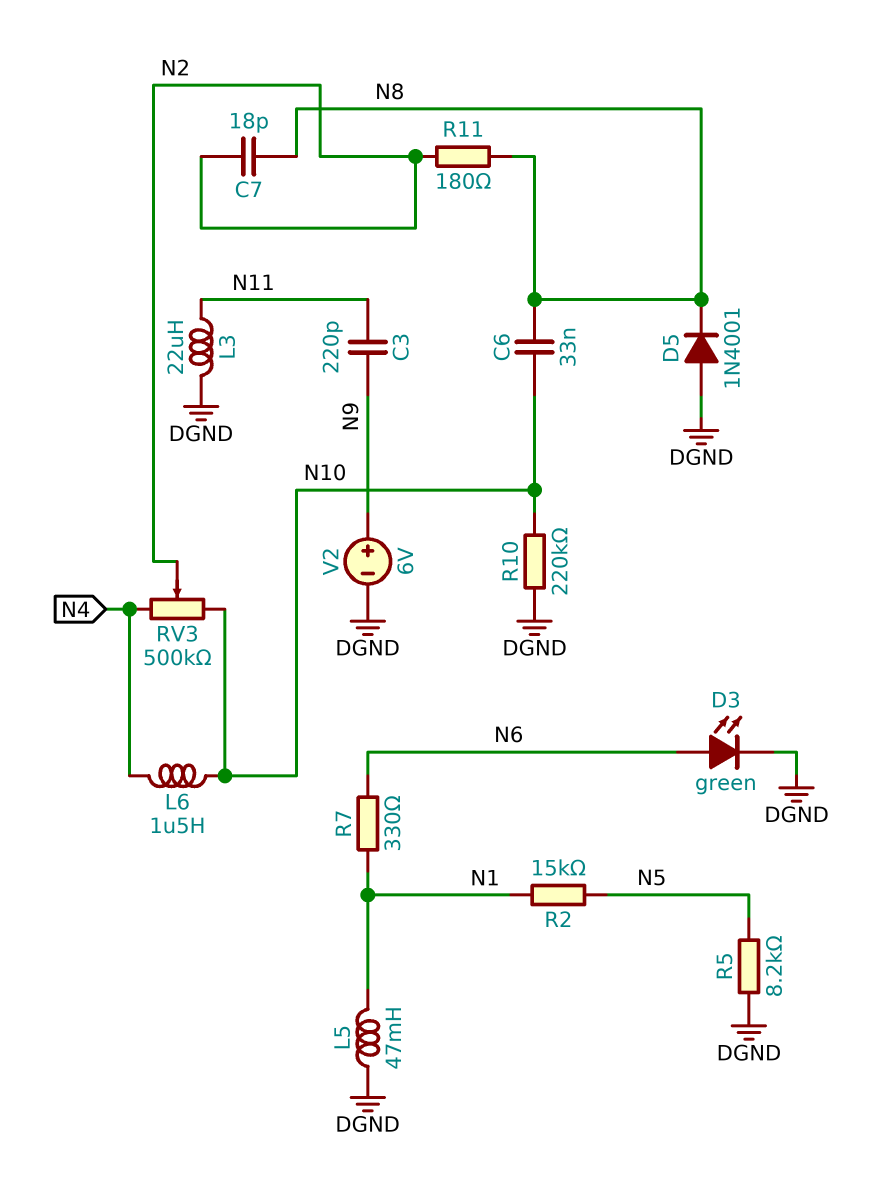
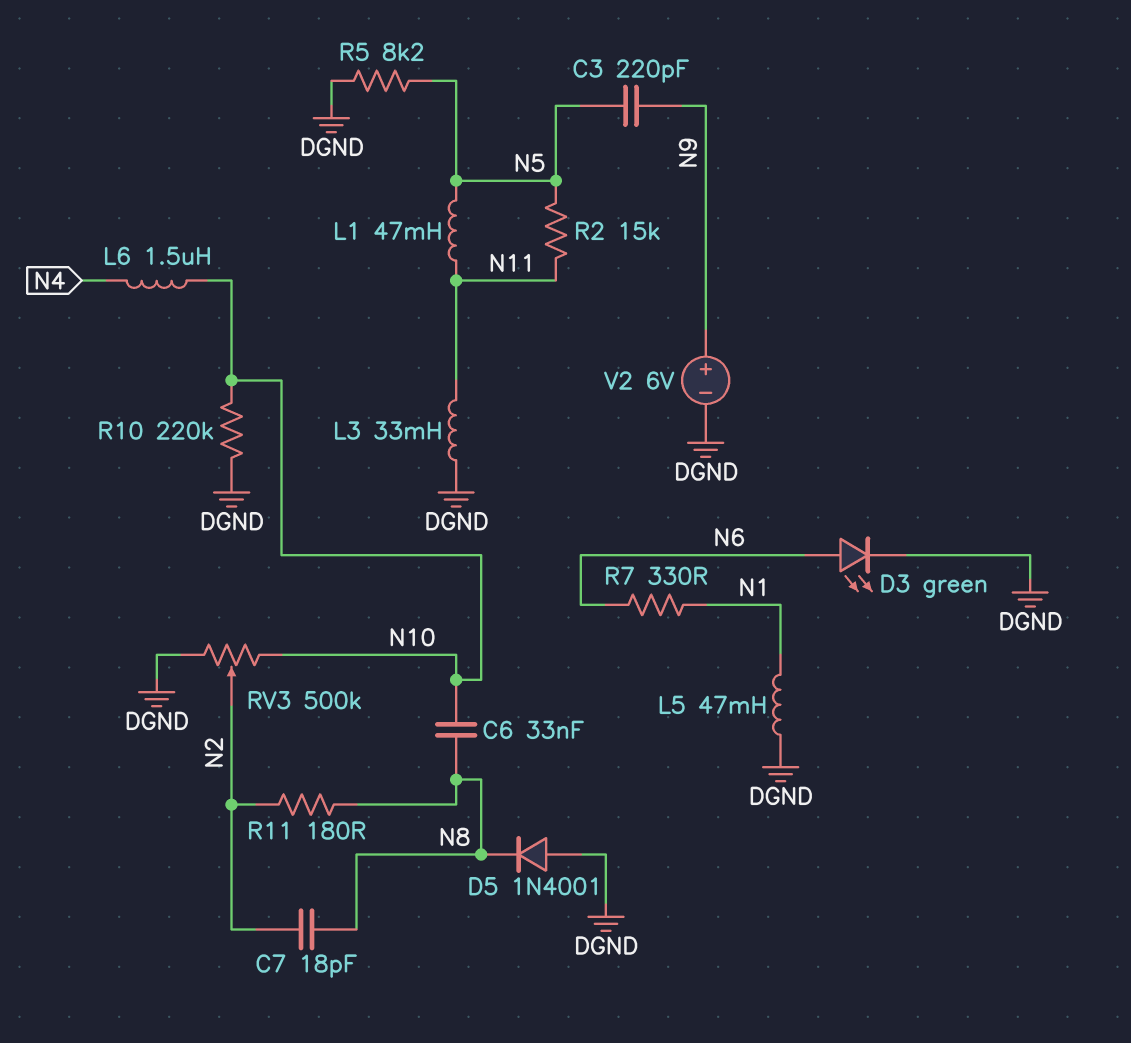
C3: 220pF (N9, N11) -> 220pF (N5, N9)
L1: none -> 47mH (N5, N11)
L3: 22uH (DGND, N11) -> 33mH (DGND, N11)
R2: 15k (N1, N5) -> 15k (N5, N11)
RV3: 500k (N4, N10, wiper N2) -> 500k (DGND, N10, wiper N2)

